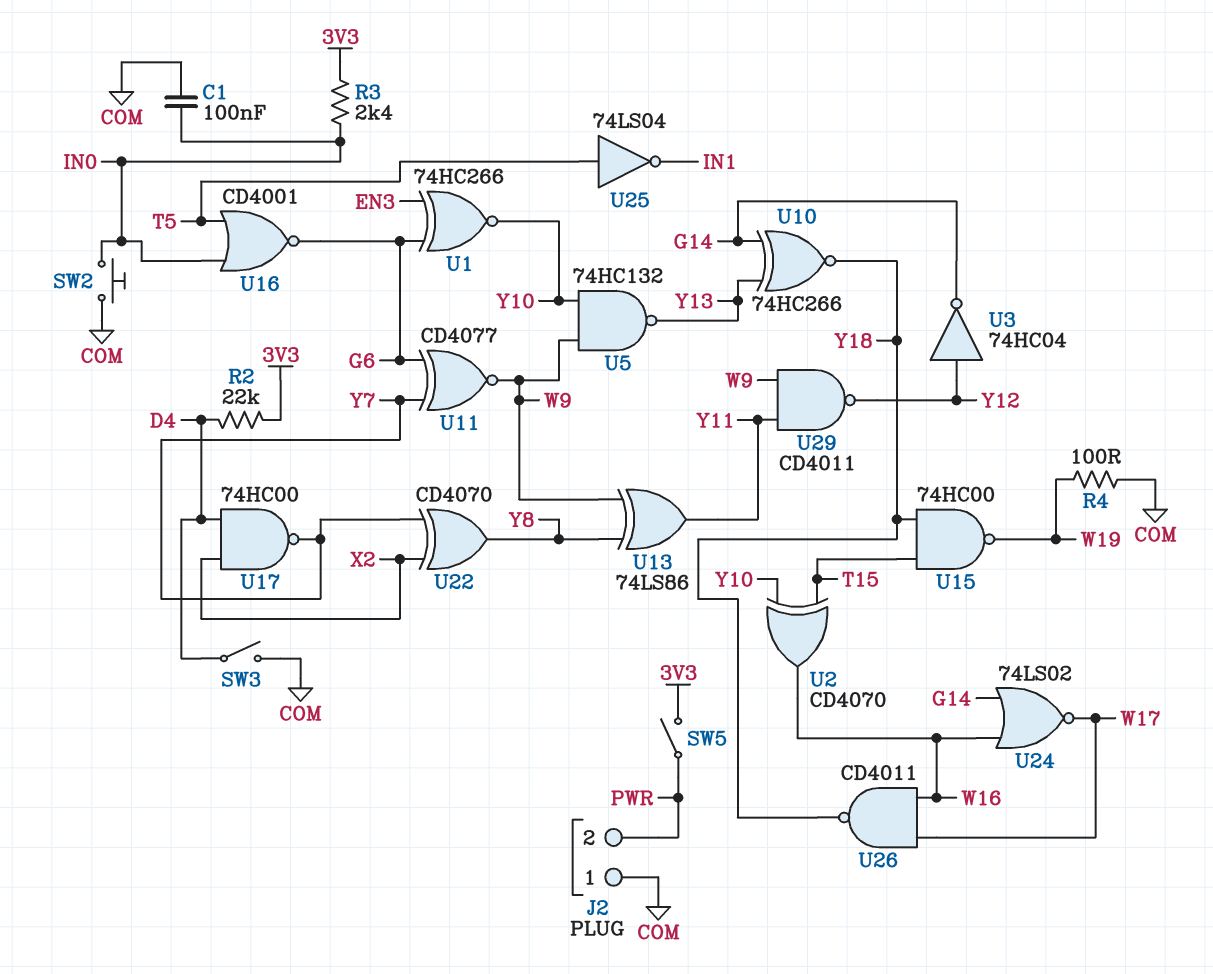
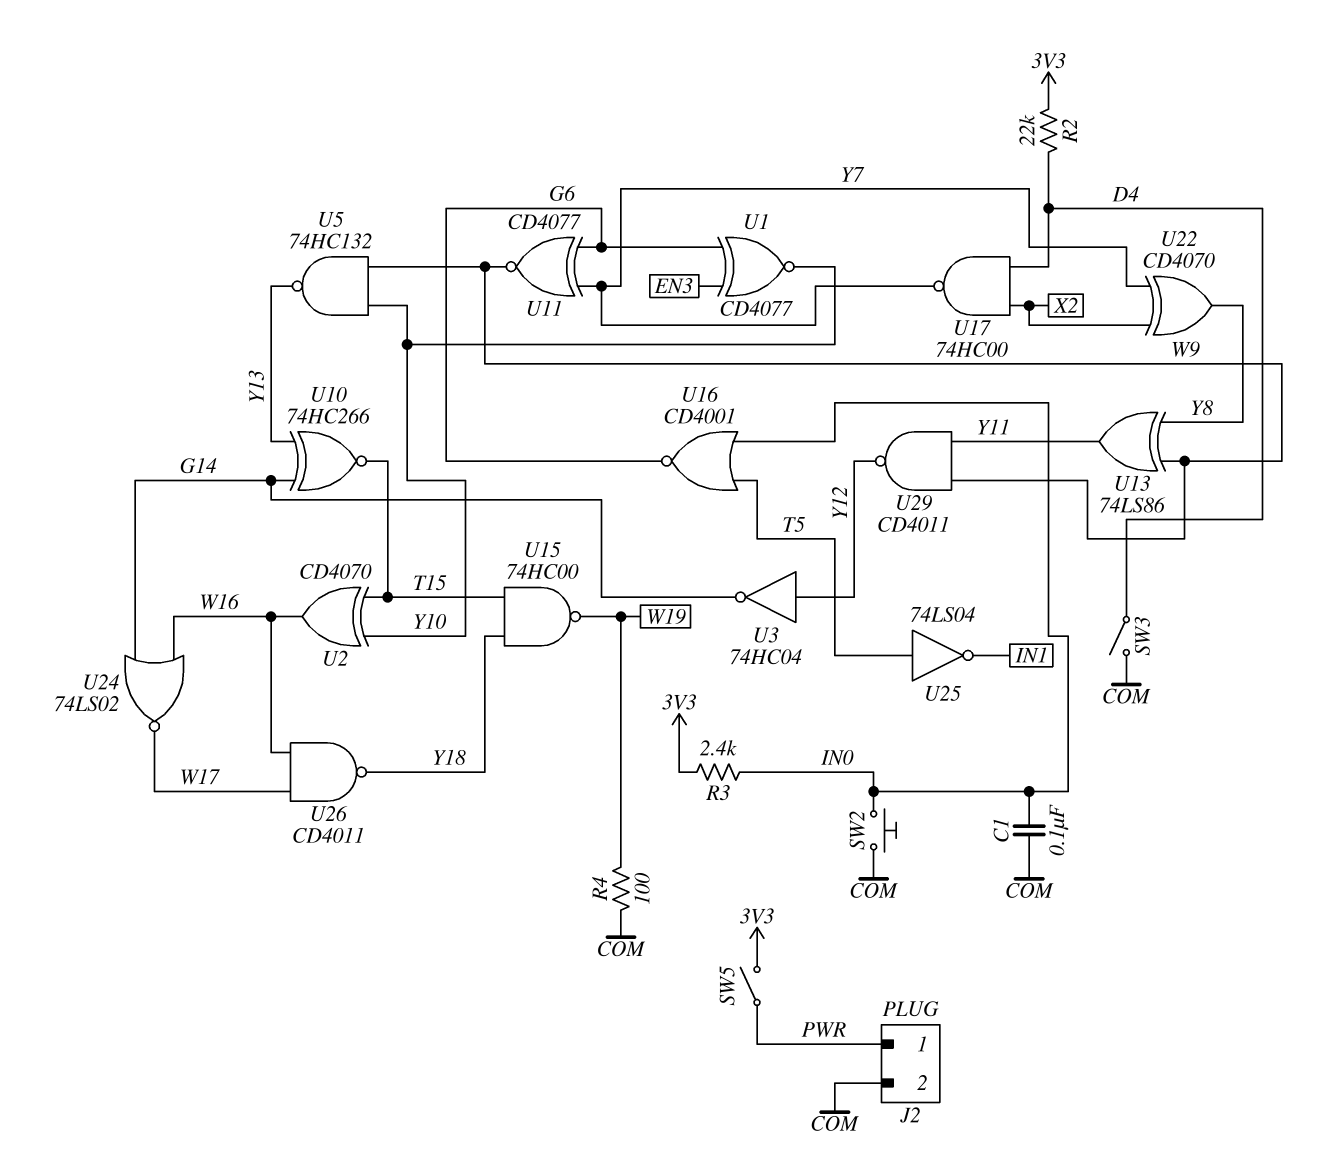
J2 pin 1: COM -> PWR
J2 pin 2: PWR -> COM
U1: XNOR 74HC266 (in EN3, in G6, out Y10) -> XNOR CD4077 (in EN3, in G6, out Y10)
U10: XNOR 74HC266 (in G14, in Y13, out Y18) -> XNOR 74HC266 (in G14, in Y13, out T15)

